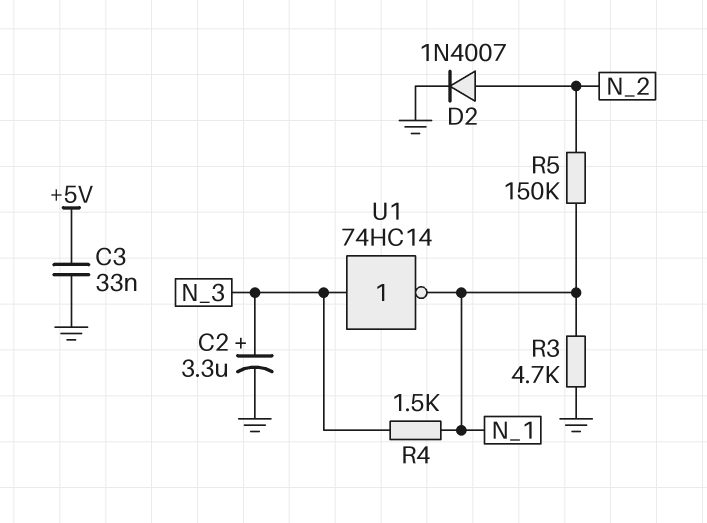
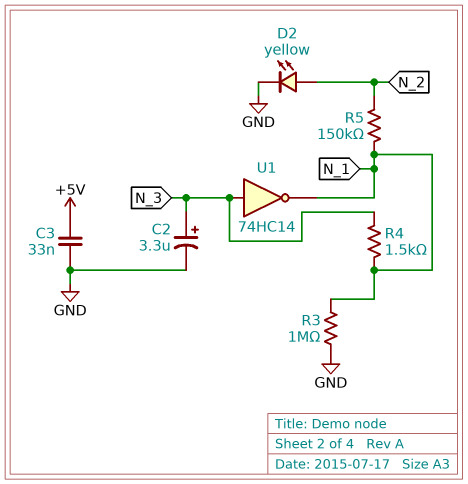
D2: diode 1N4007 (A N_2, K GND) -> LED yellow (A N_2, K GND)
R3: 4.7k (GND, N_1) -> 1M (GND, N_1)

